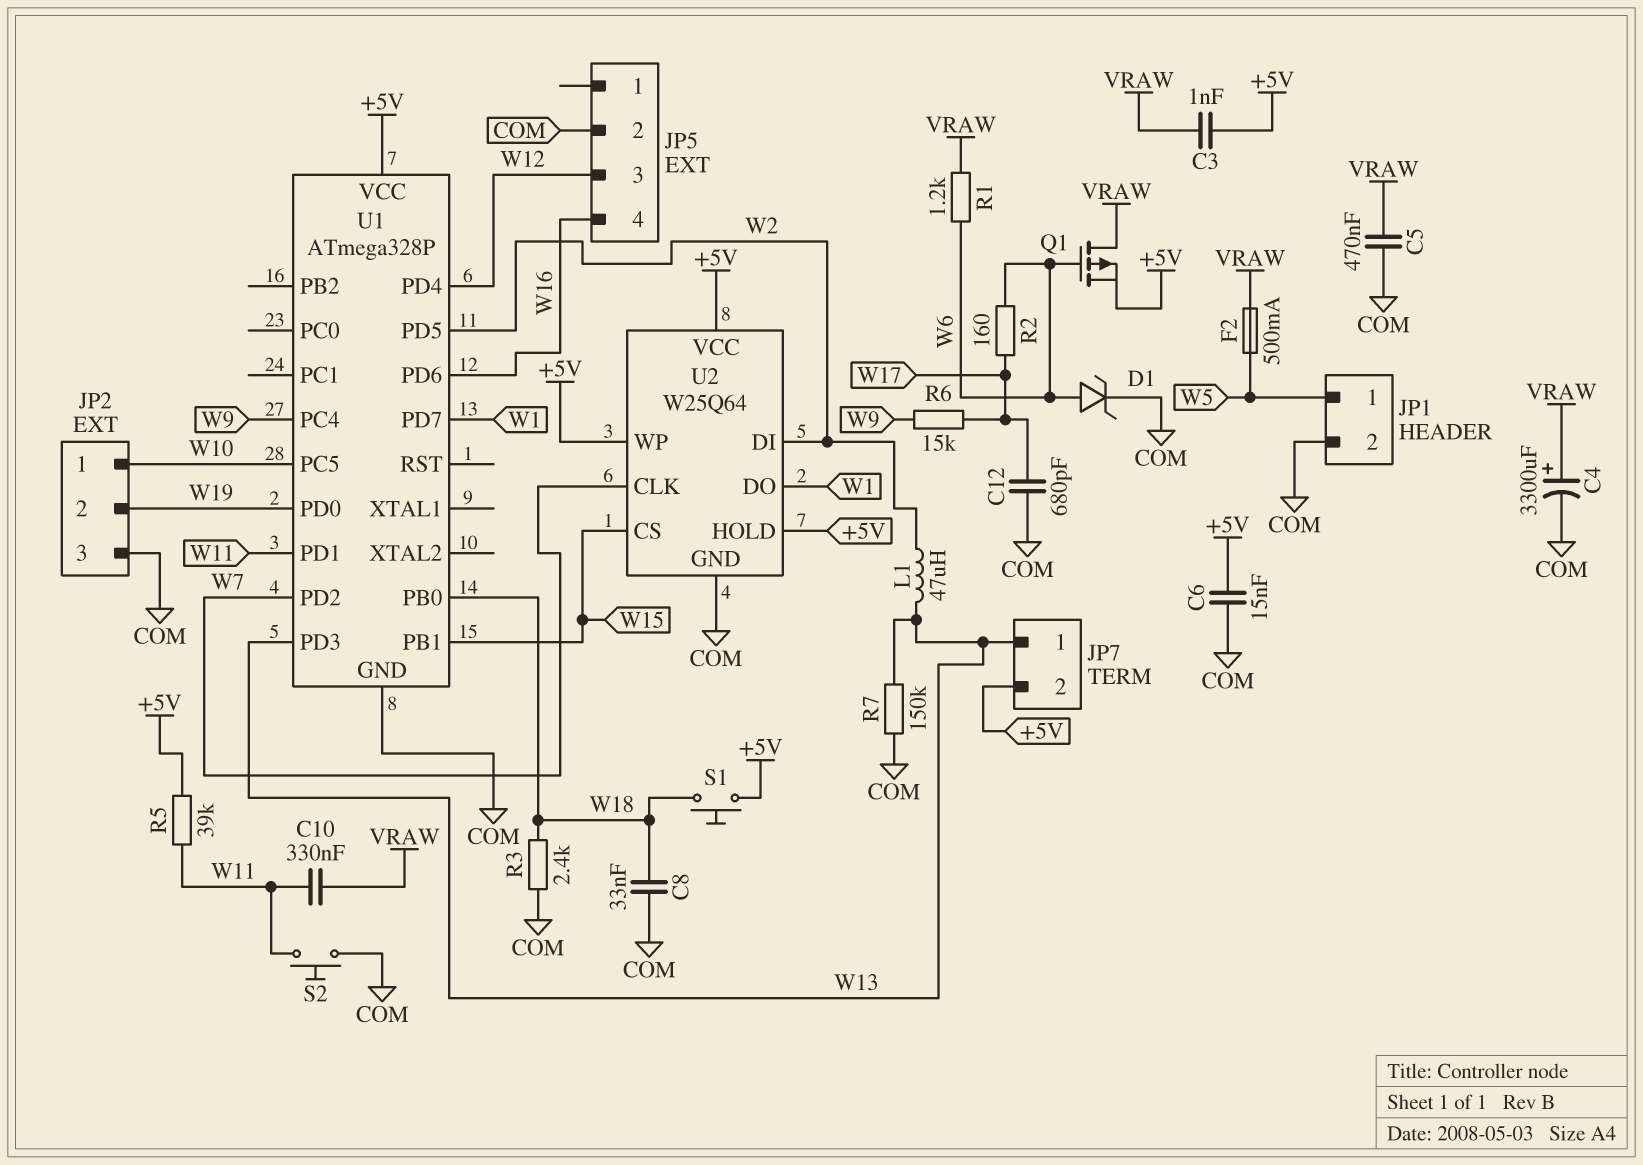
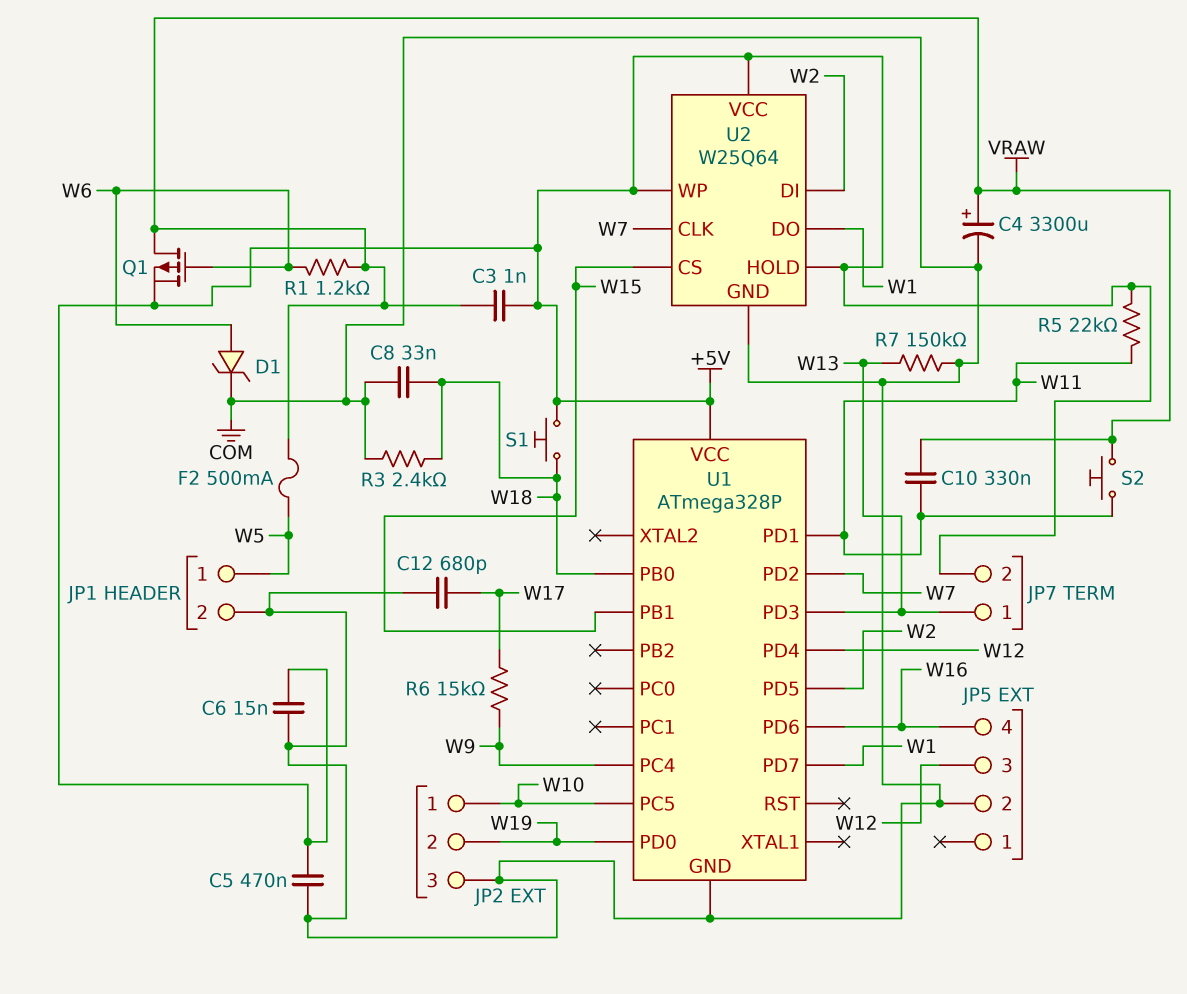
C5: 470nF (COM, VRAW) -> 470nF (+5V, COM)
L1: 47uH (W2, W13) -> none
R2: 160 (W6, W17) -> none
R5: 39k (+5V, W11) -> 22k (+5V, W11)
S2: button (COM, W11) -> button (VRAW, W11)

